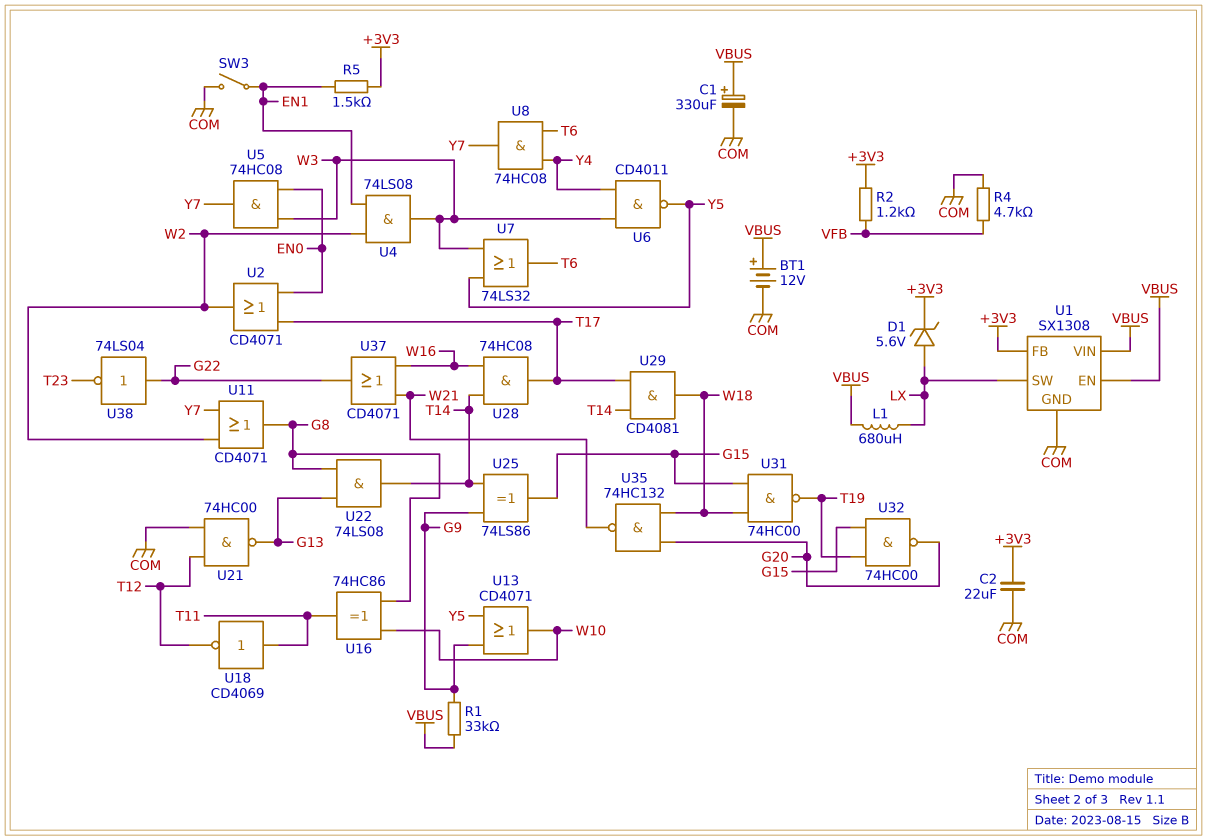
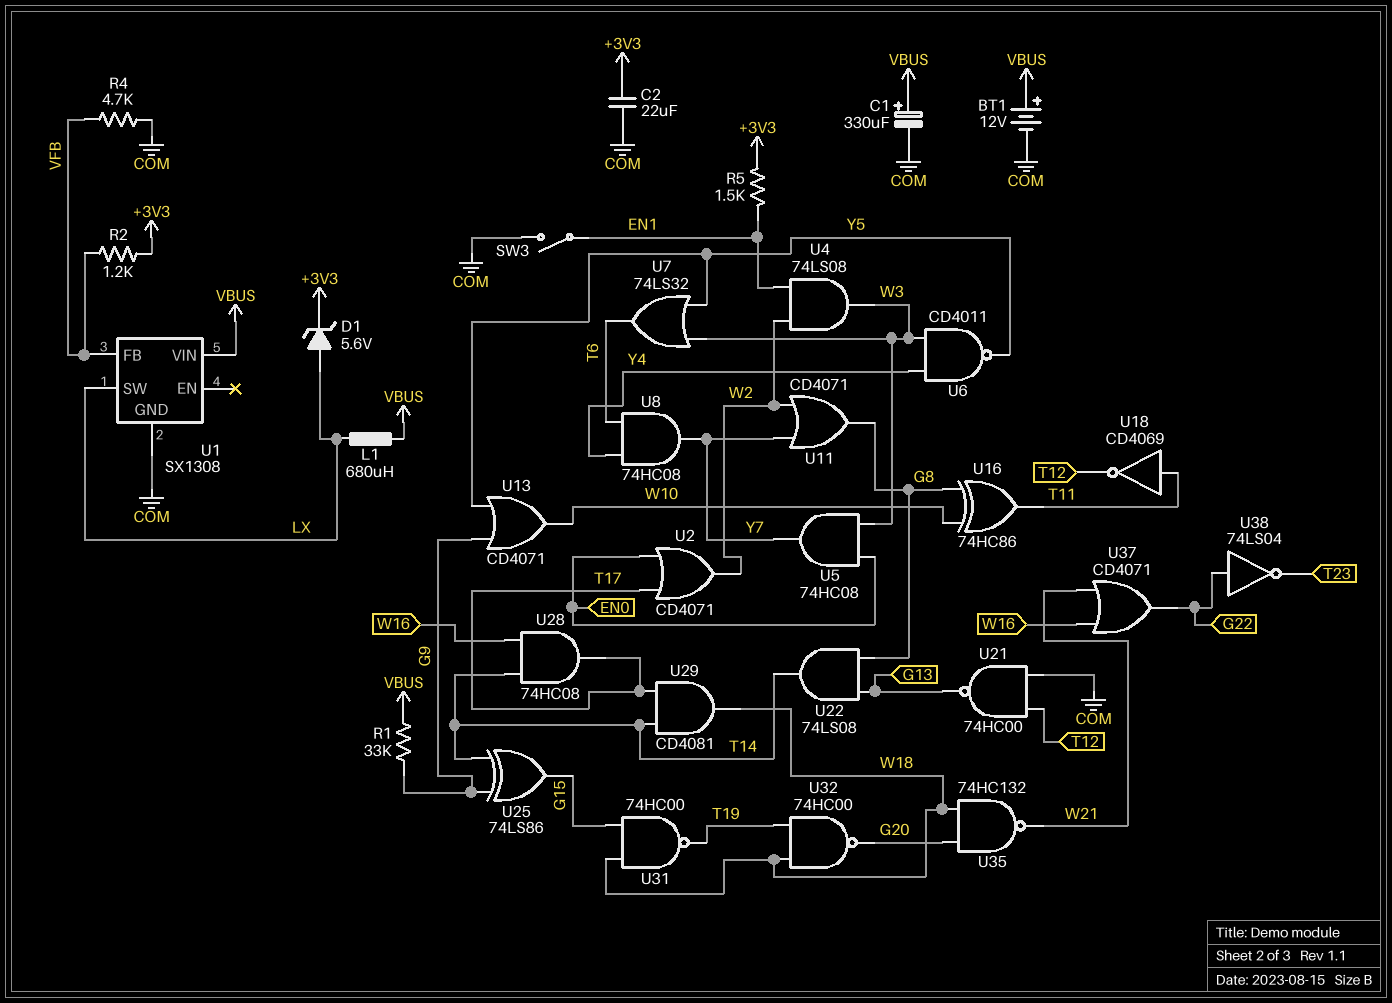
U1 pin EN: VBUS -> none
U1 pin FB: +3V3 -> VFB
U32: NAND 74HC00 (in G15, in T19, out G20) -> NAND 74HC00 (in T19, in W18, out G20)

